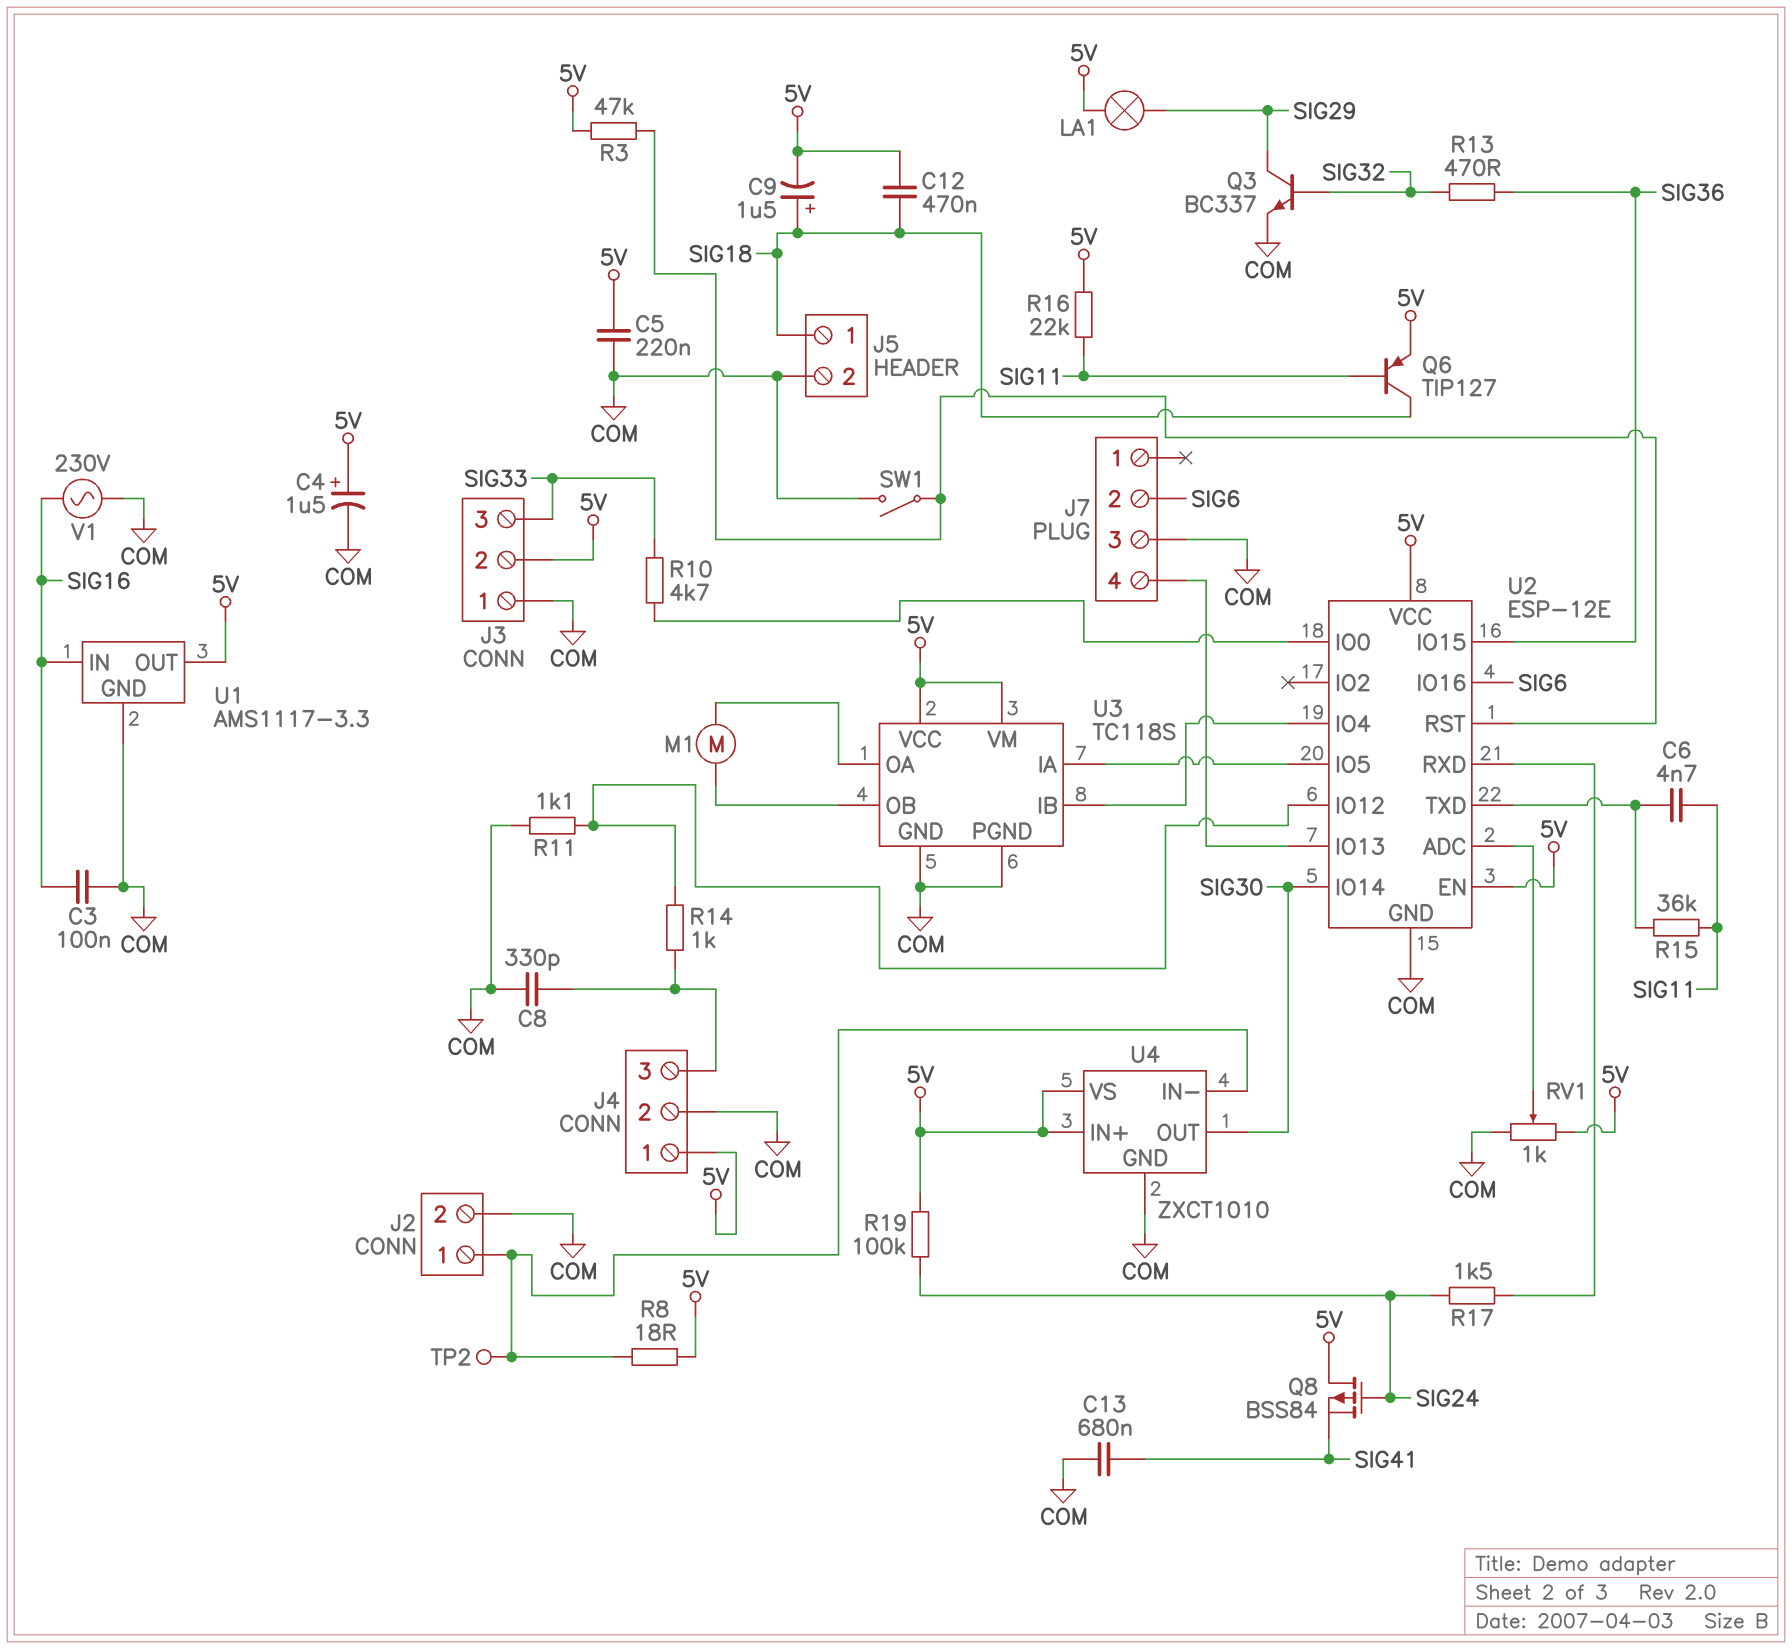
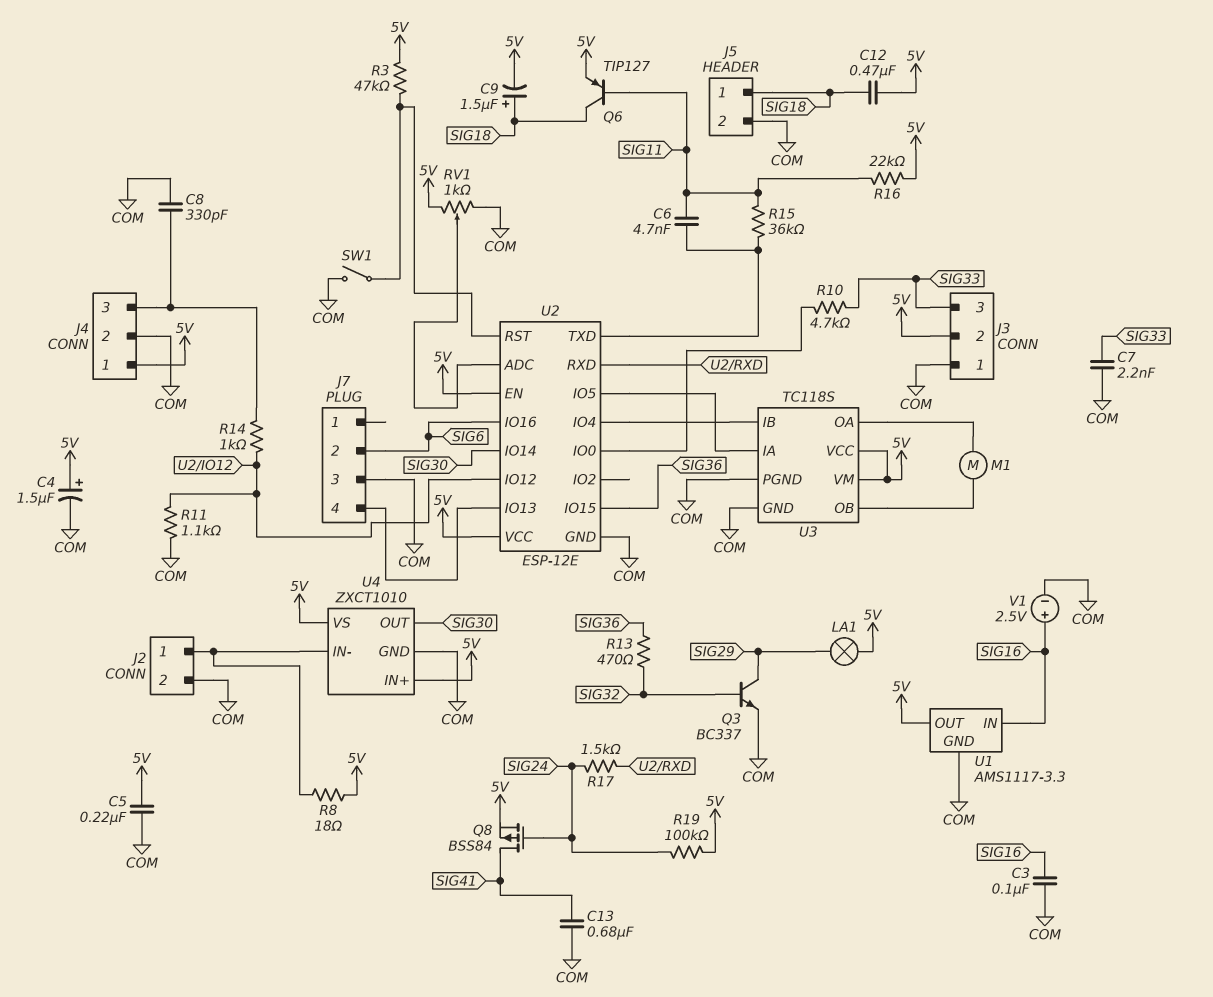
C7: none -> 2.2nF (COM, SIG33)
Q8: PMOS BSS84 (G SIG24, D 5V, S SIG41) -> PMOS BSS84 (G SIG24, D SIG41, S 5V)
TP2: test point (J2/1) -> none
V1: AC 230V (COM, SIG16) -> 2.5V (plus SIG16, minus COM)

